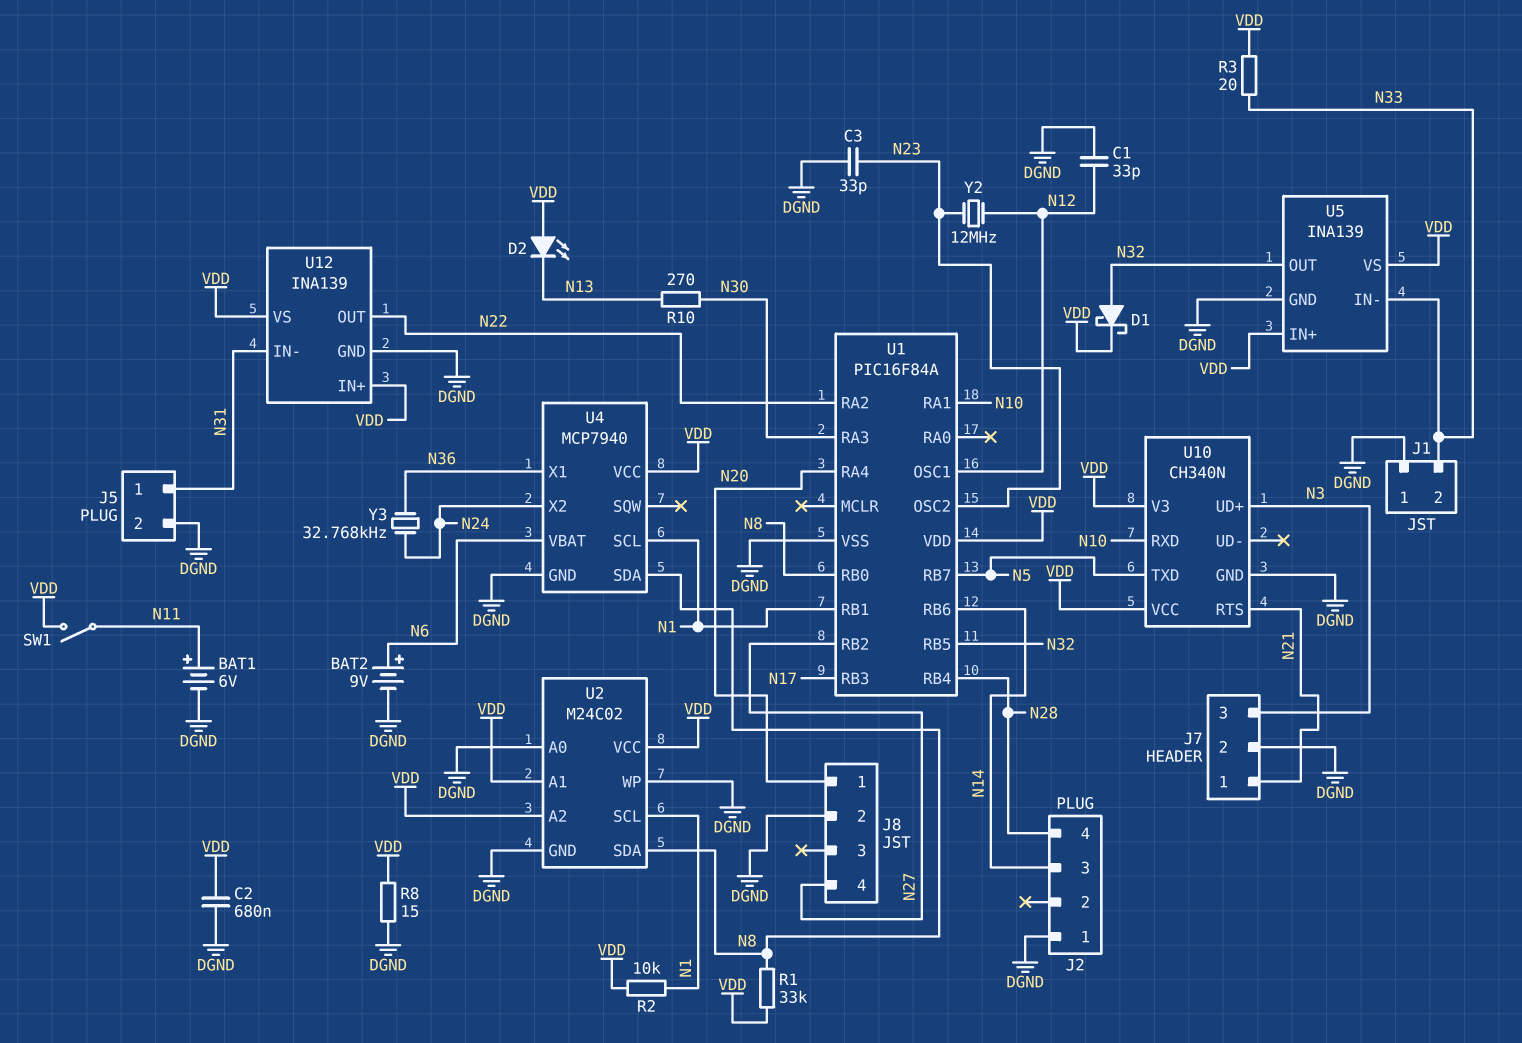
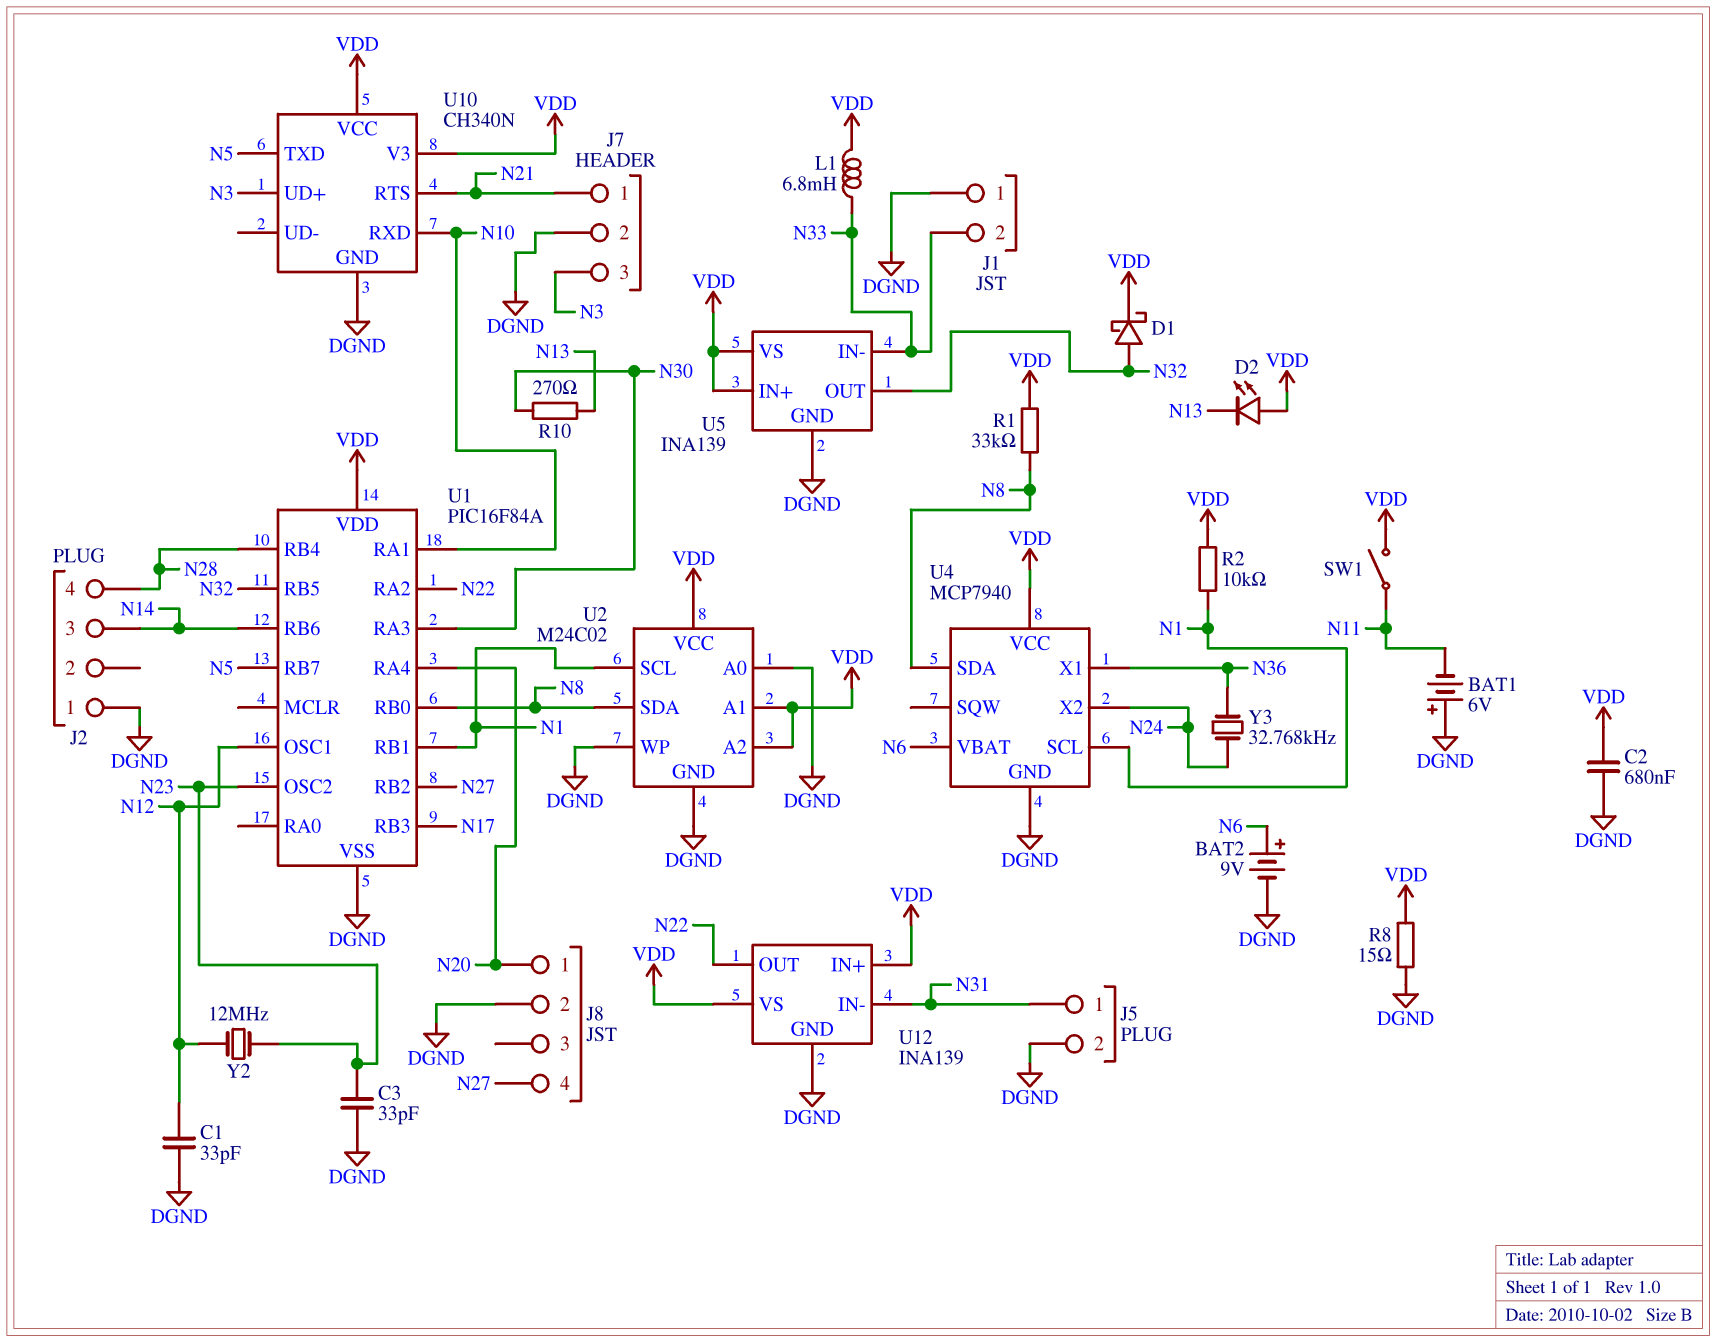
BAT1: 6V (plus N11, minus DGND) -> 6V (plus DGND, minus N11)
L1: none -> 6.8mH (N33, VDD)
R3: 20 (N33, VDD) -> none

